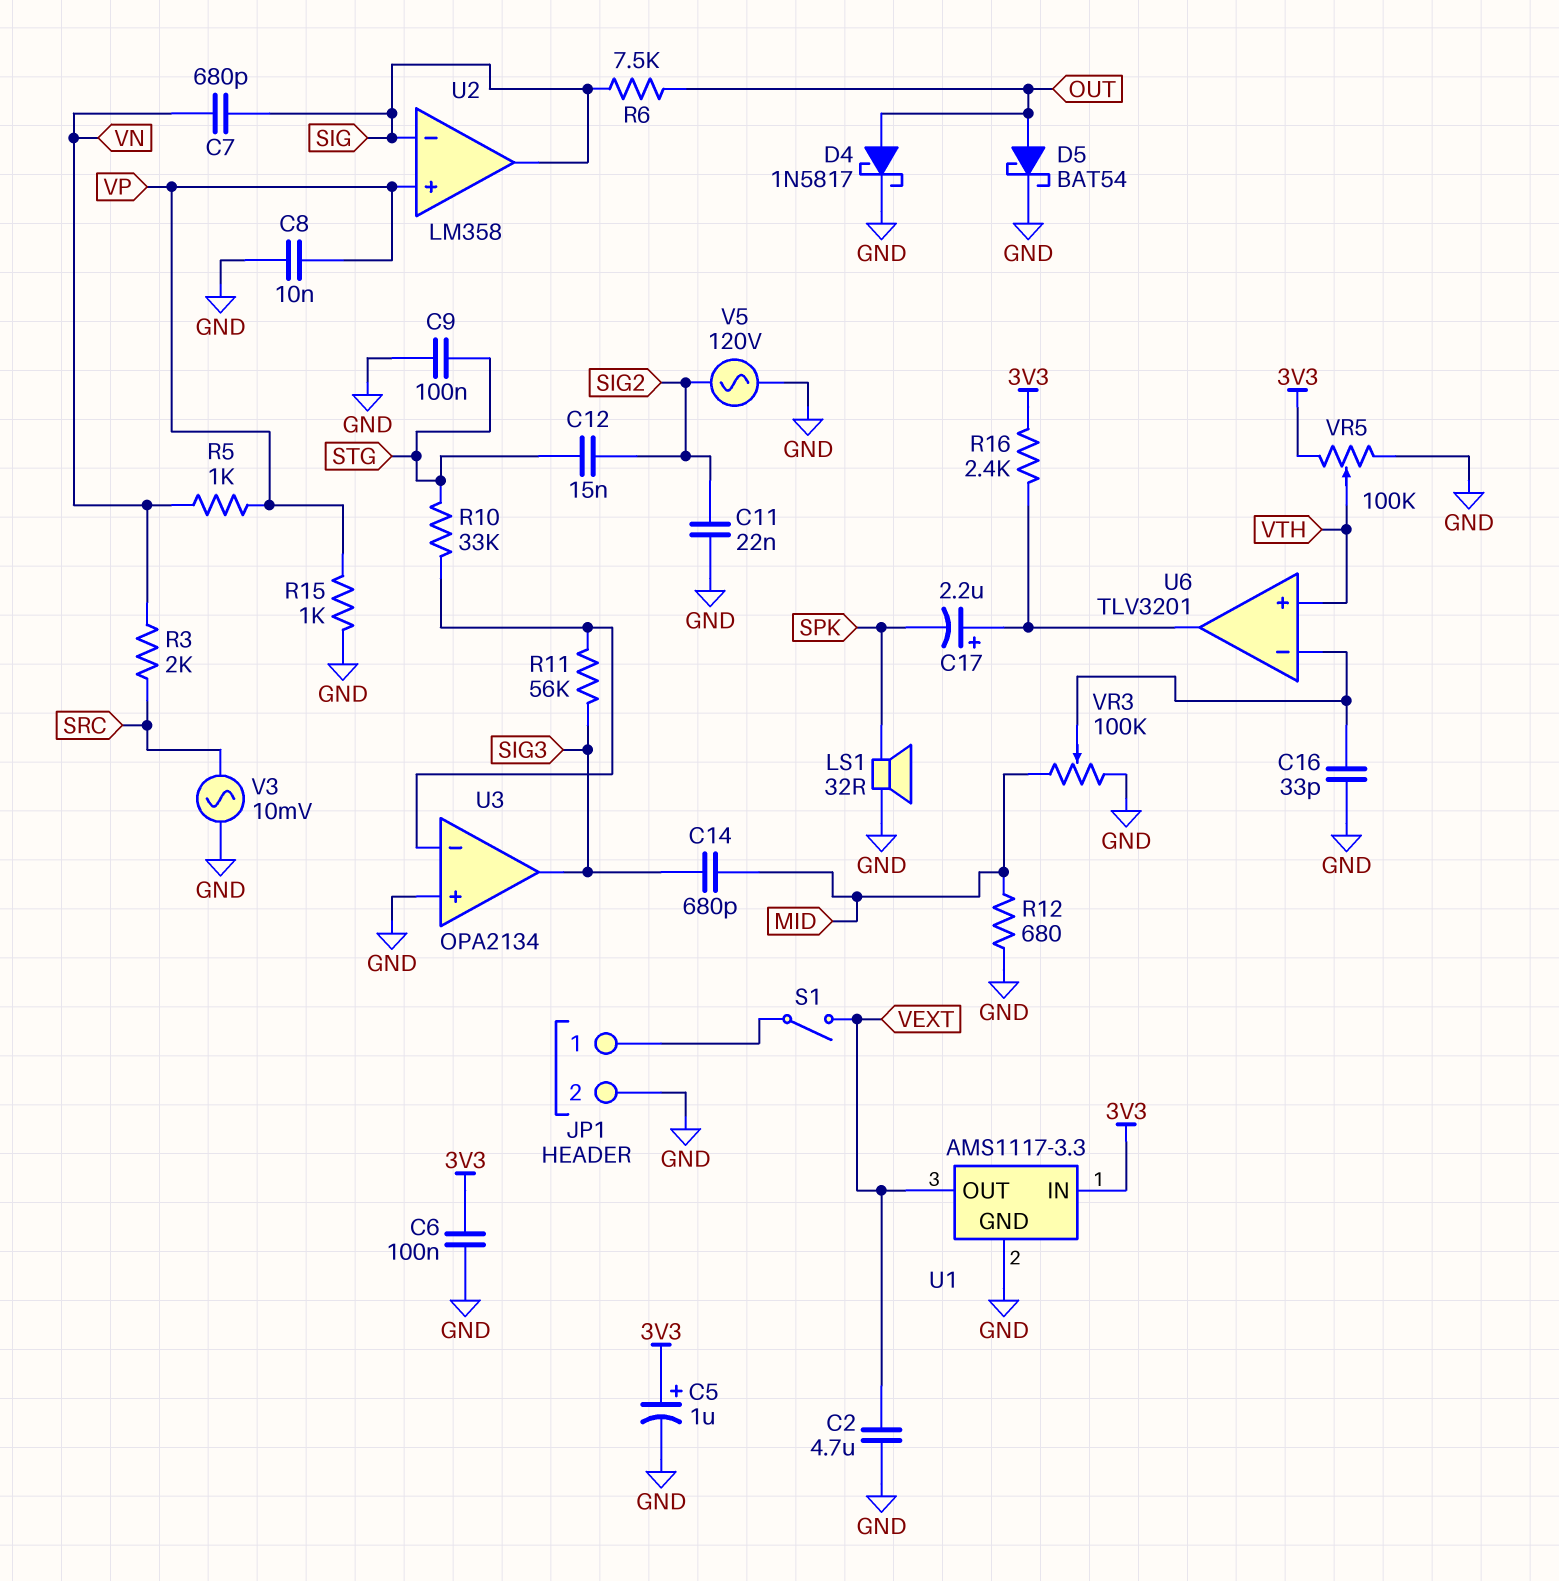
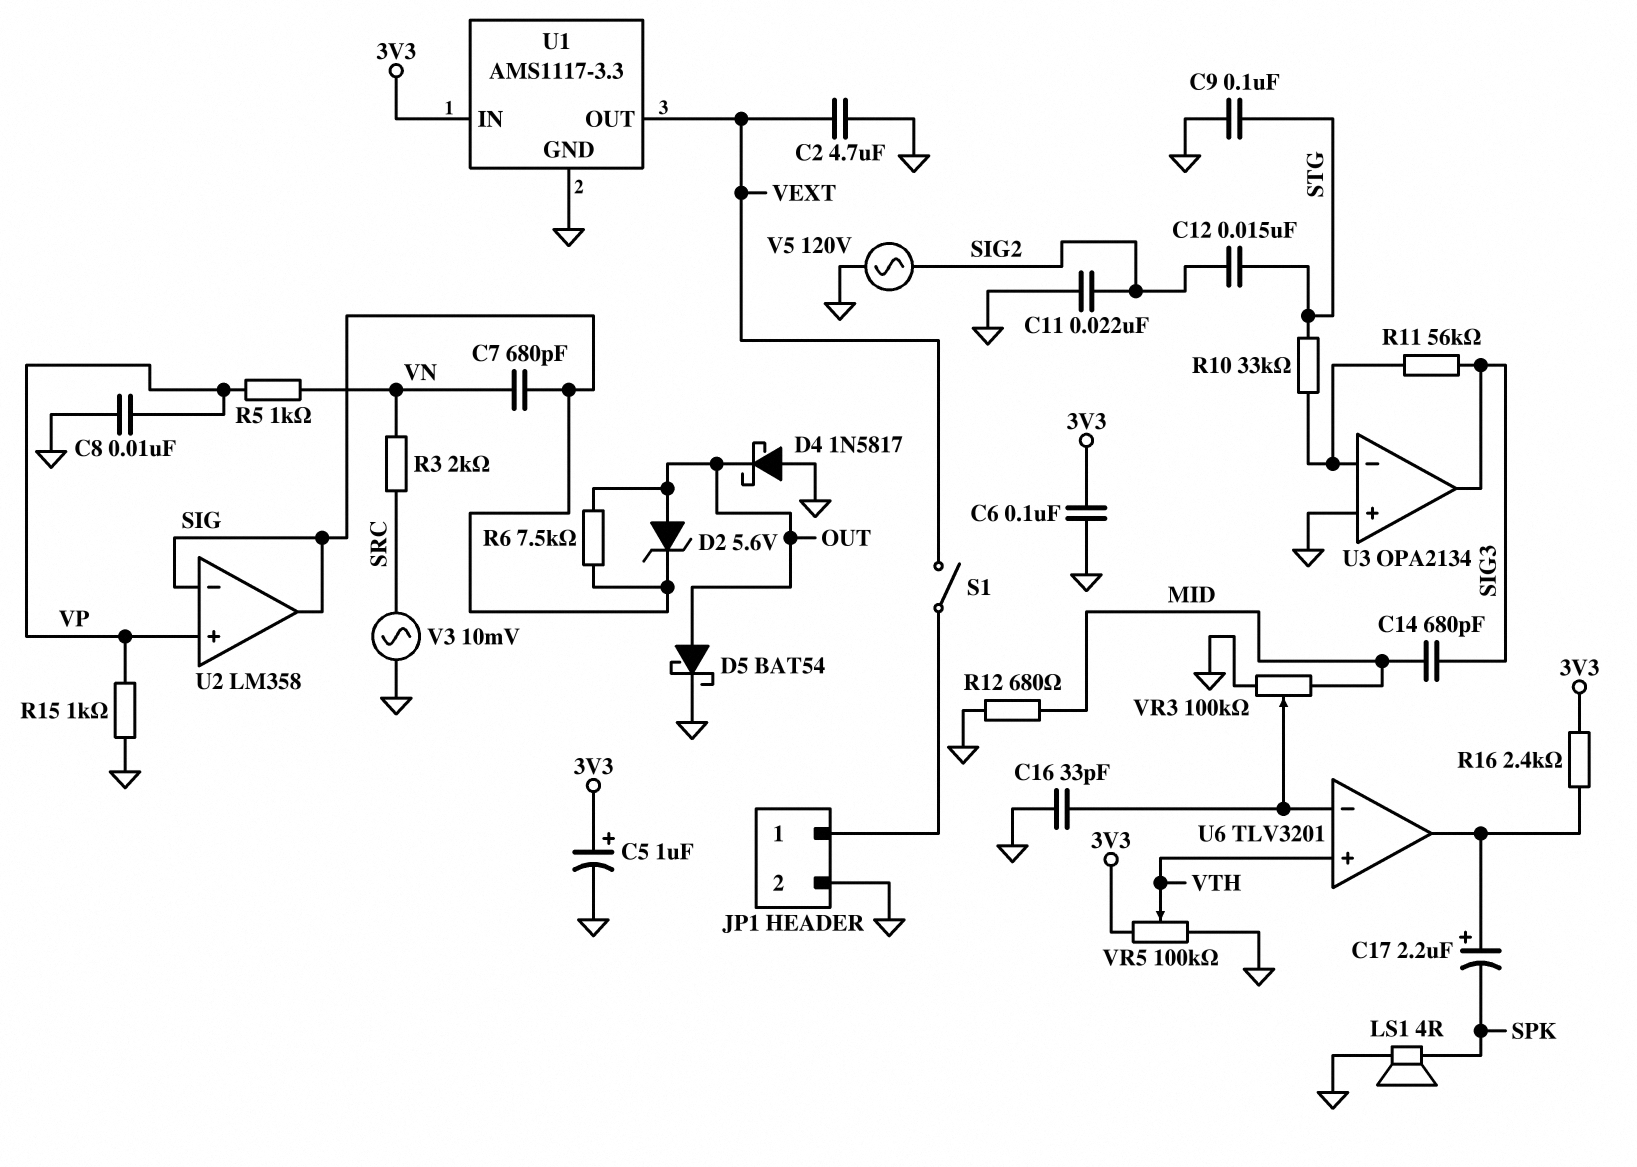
D2: none -> zener 5.6V (A OUT, K SIG)
D4: schottky 1N5817 (A OUT, K GND) -> schottky 1N5817 (A GND, K OUT)
LS1: speaker 32R (GND, SPK) -> speaker 4R (GND, SPK)

